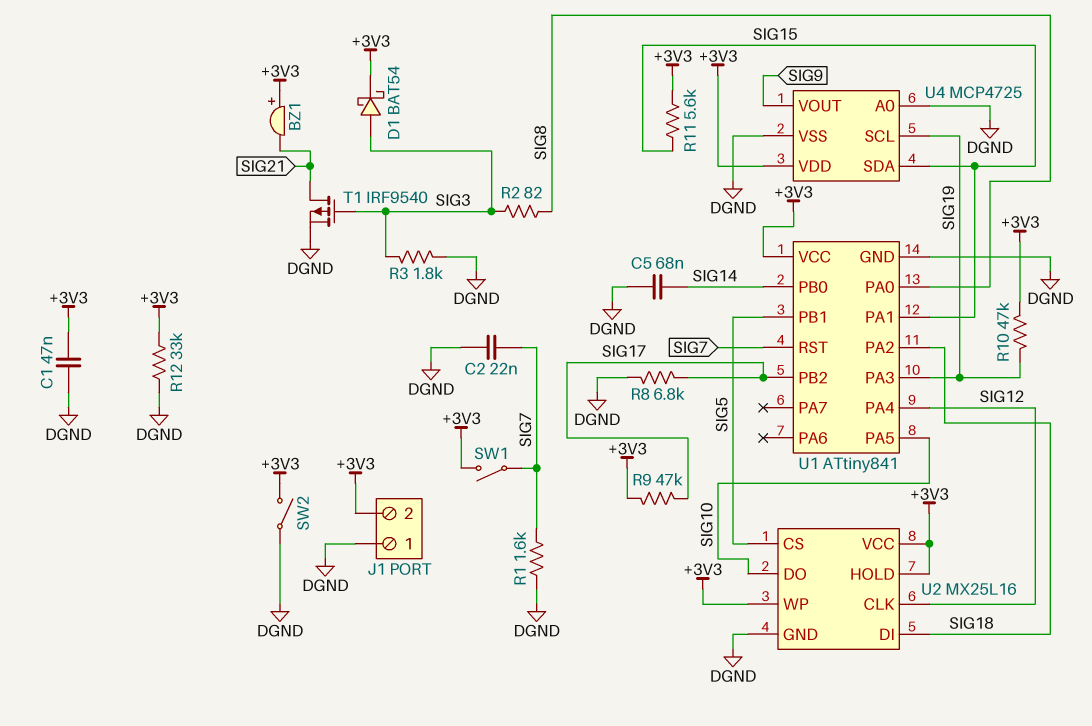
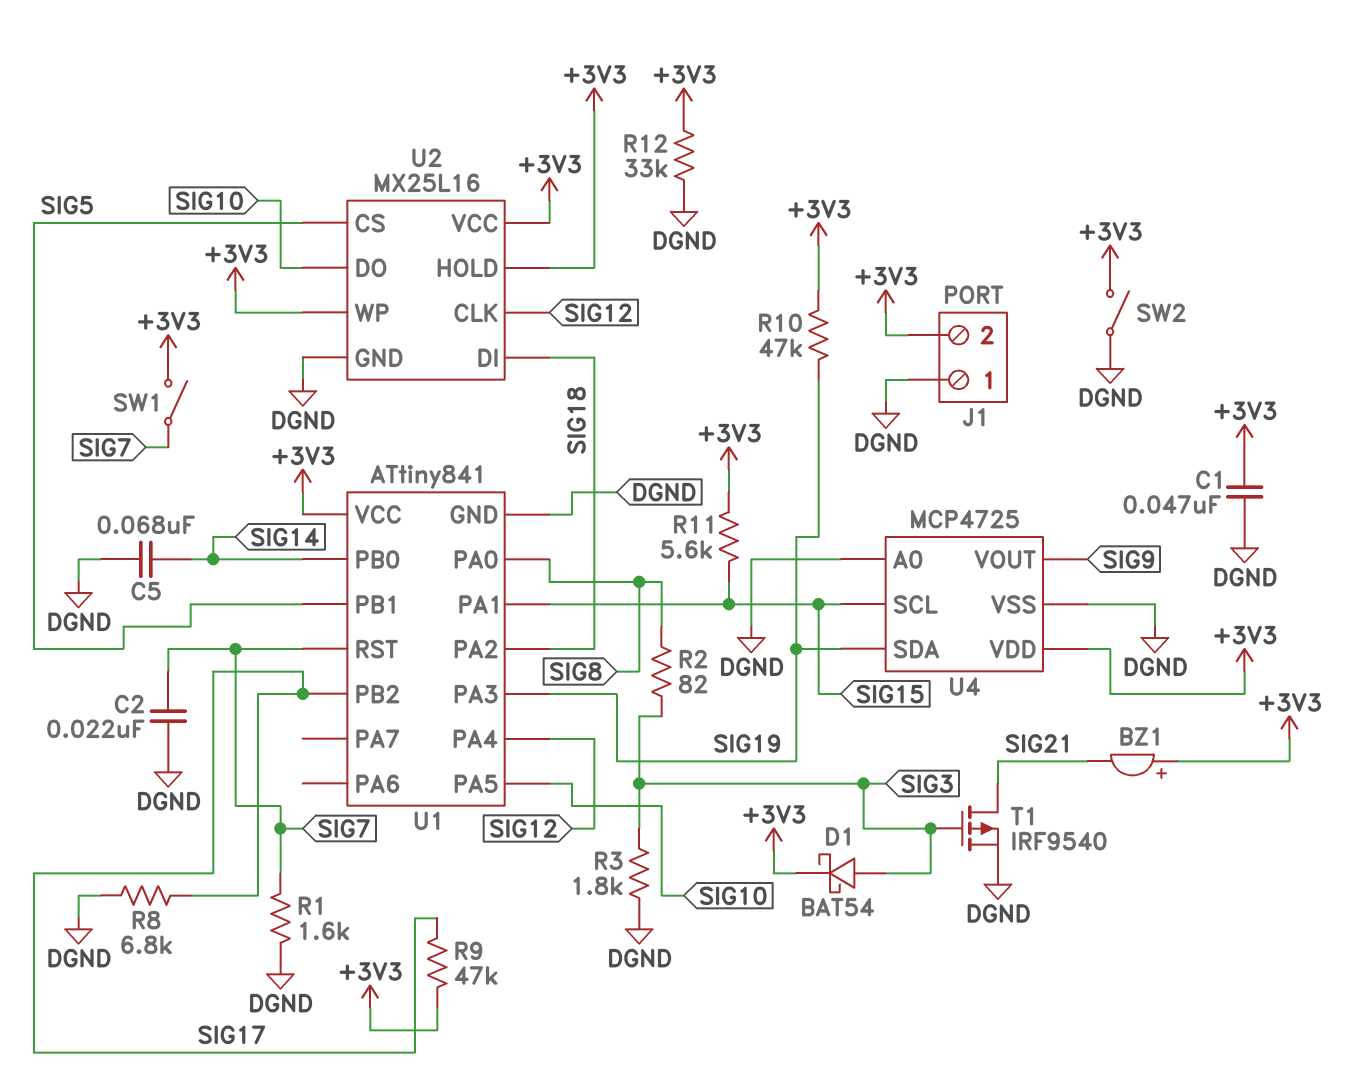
U4 pin SCL: SIG19 -> SIG15
U4 pin SDA: SIG15 -> SIG19

